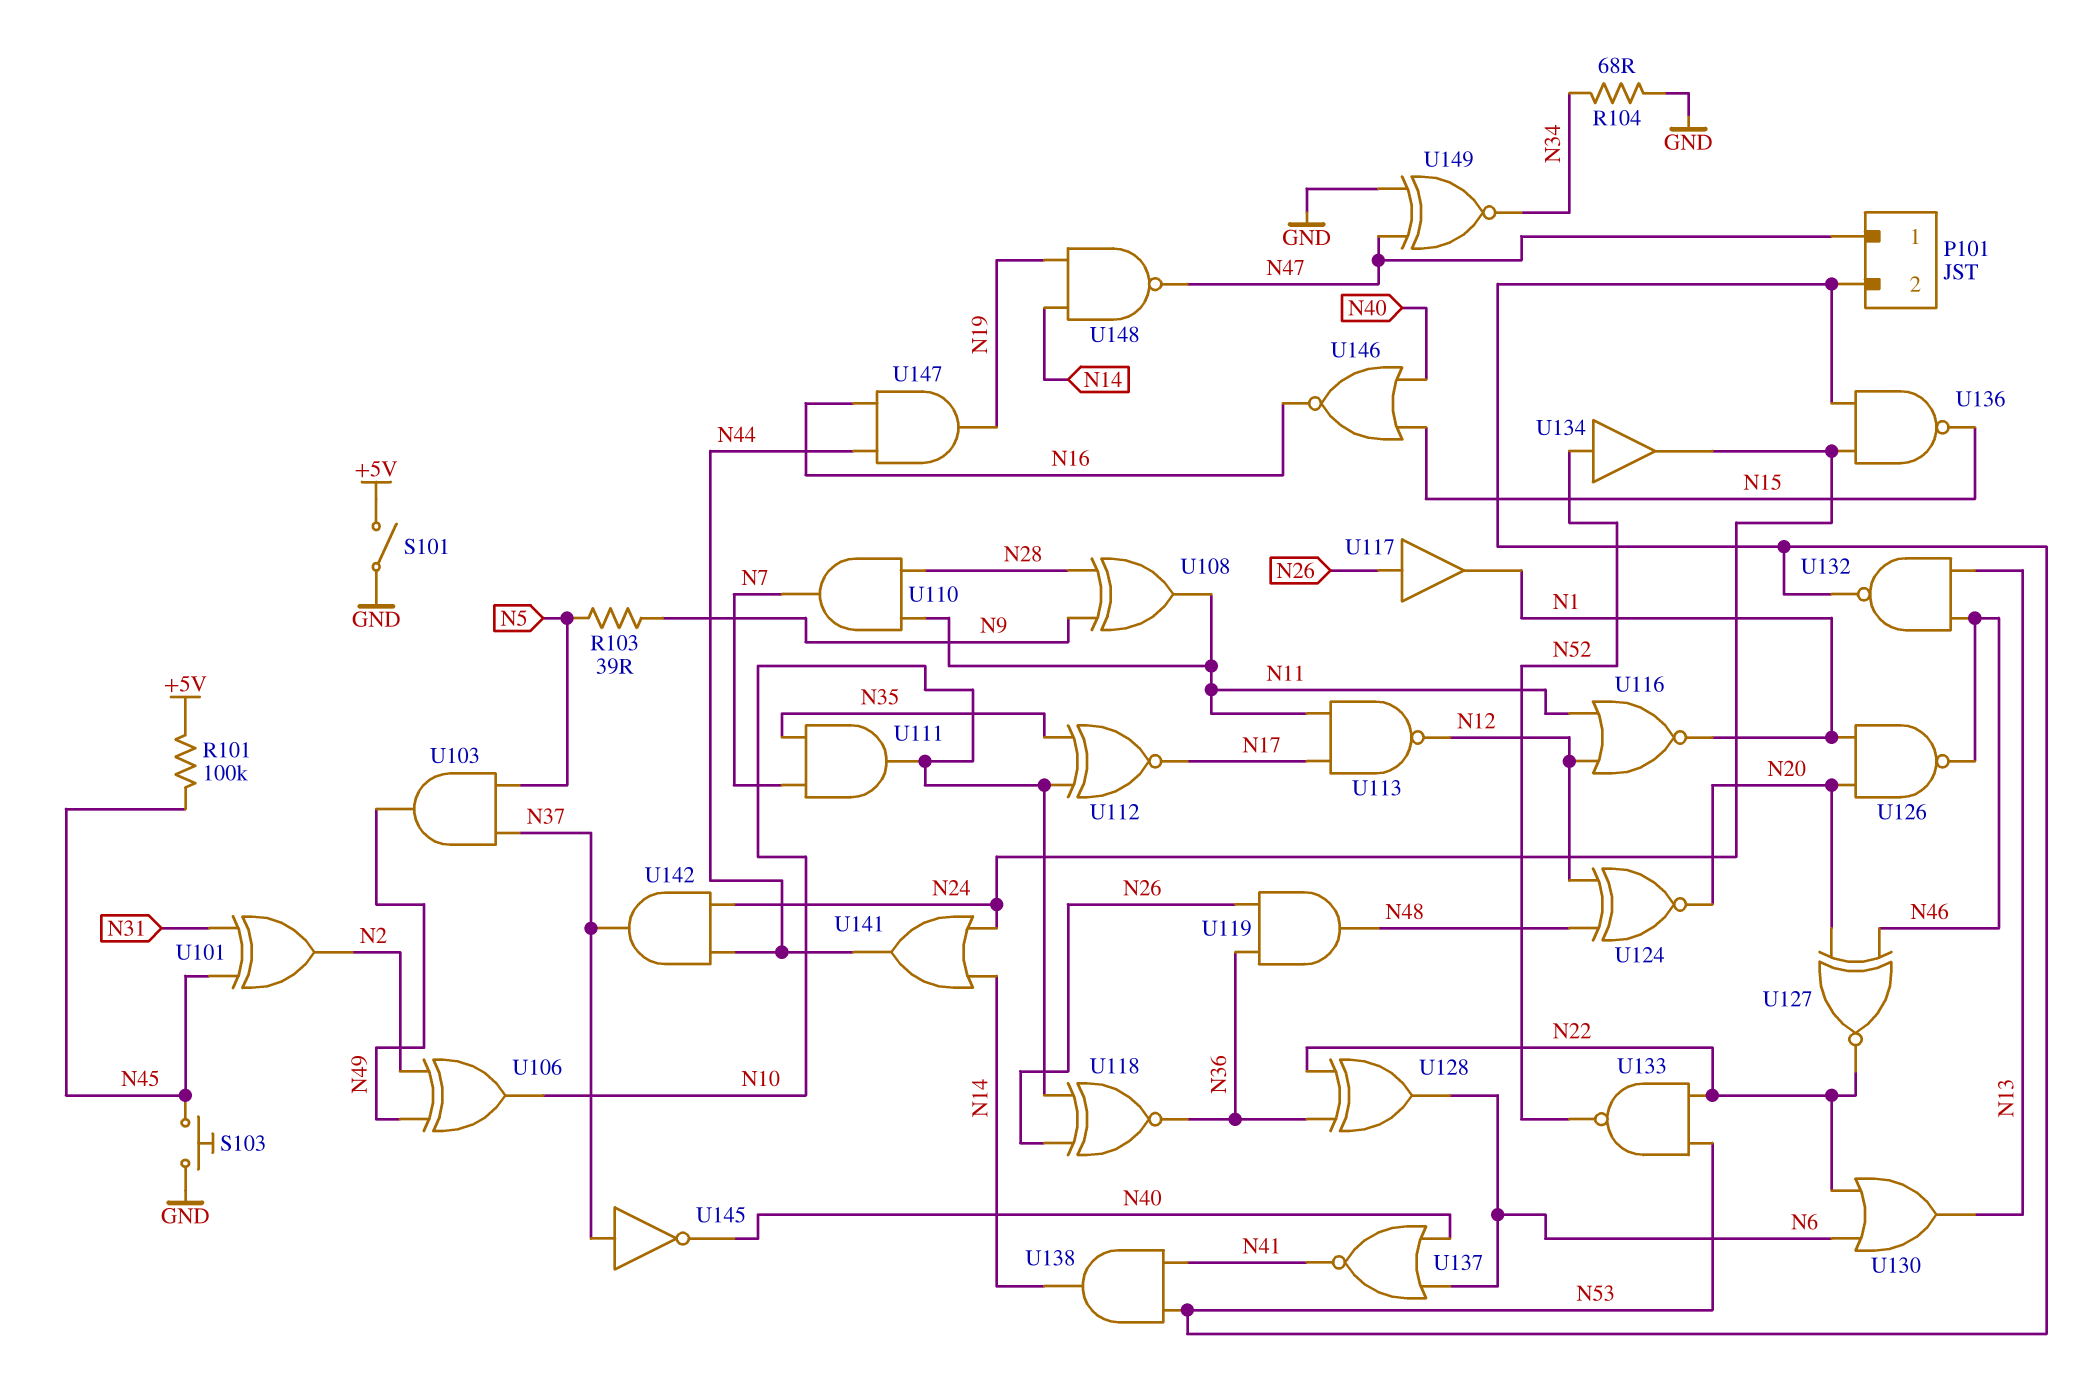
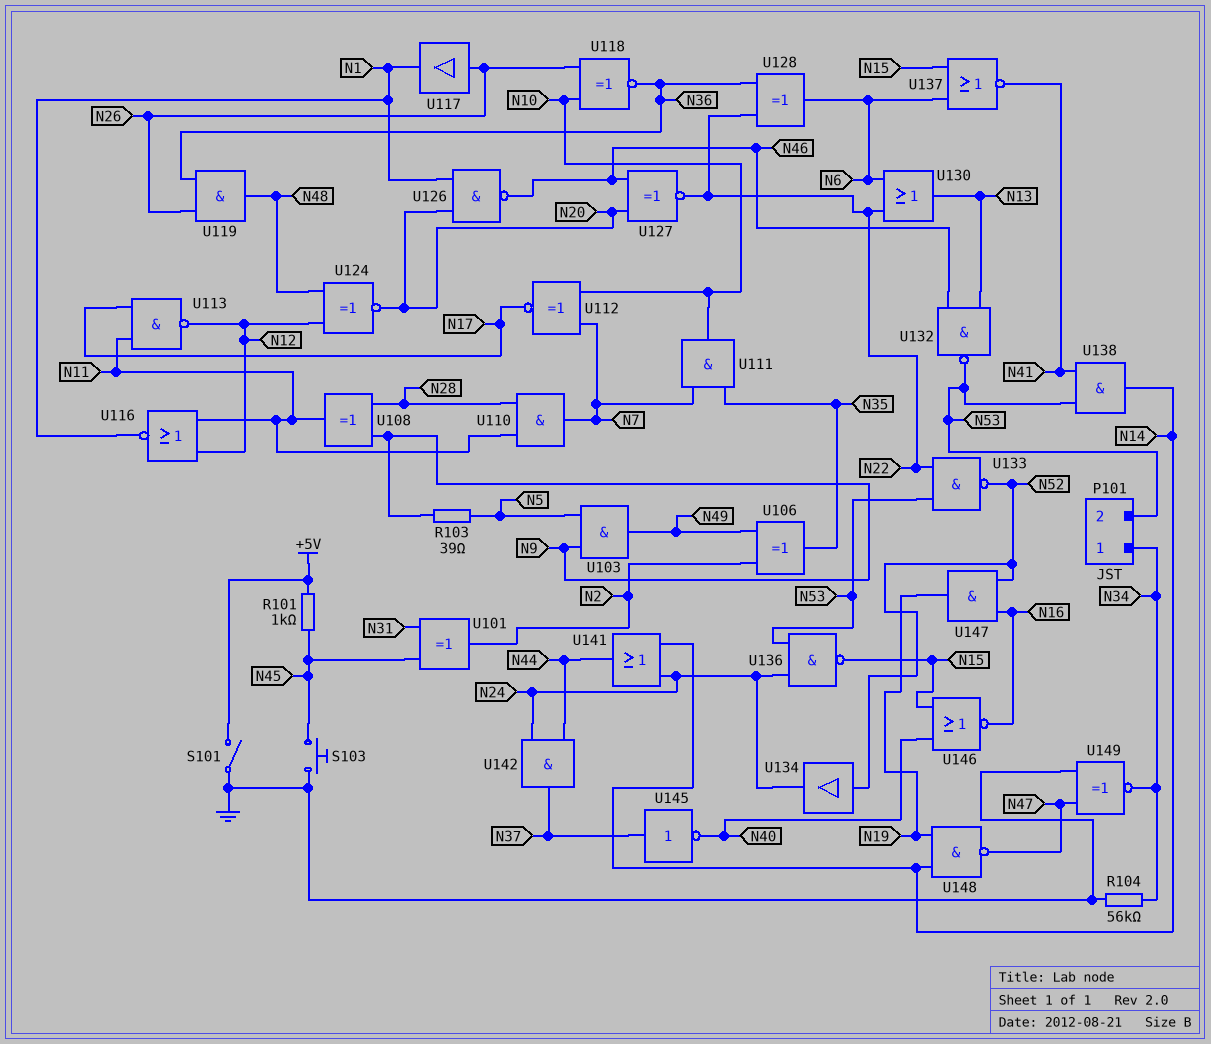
P101 pin 1: N47 -> N34
R101: 100k (+5V, N45) -> 1k (+5V, N45)
R104: 68 (GND, N34) -> 56k (GND, N34)
U103: AND (in N5, in N37, out N49) -> AND (in N5, in N9, out N49)
U106: XOR (in N2, in N49, out N10) -> XOR (in N2, in N49, out N35)
U112: XNOR (in N10, in N35, out N17) -> XNOR (in N7, in N10, out N17)
U137: NOR (in N6, in N40, out N41) -> NOR (in N6, in N15, out N41)
U147: AND (in N16, in N44, out N19) -> AND (in N16, in N52, out N19)

